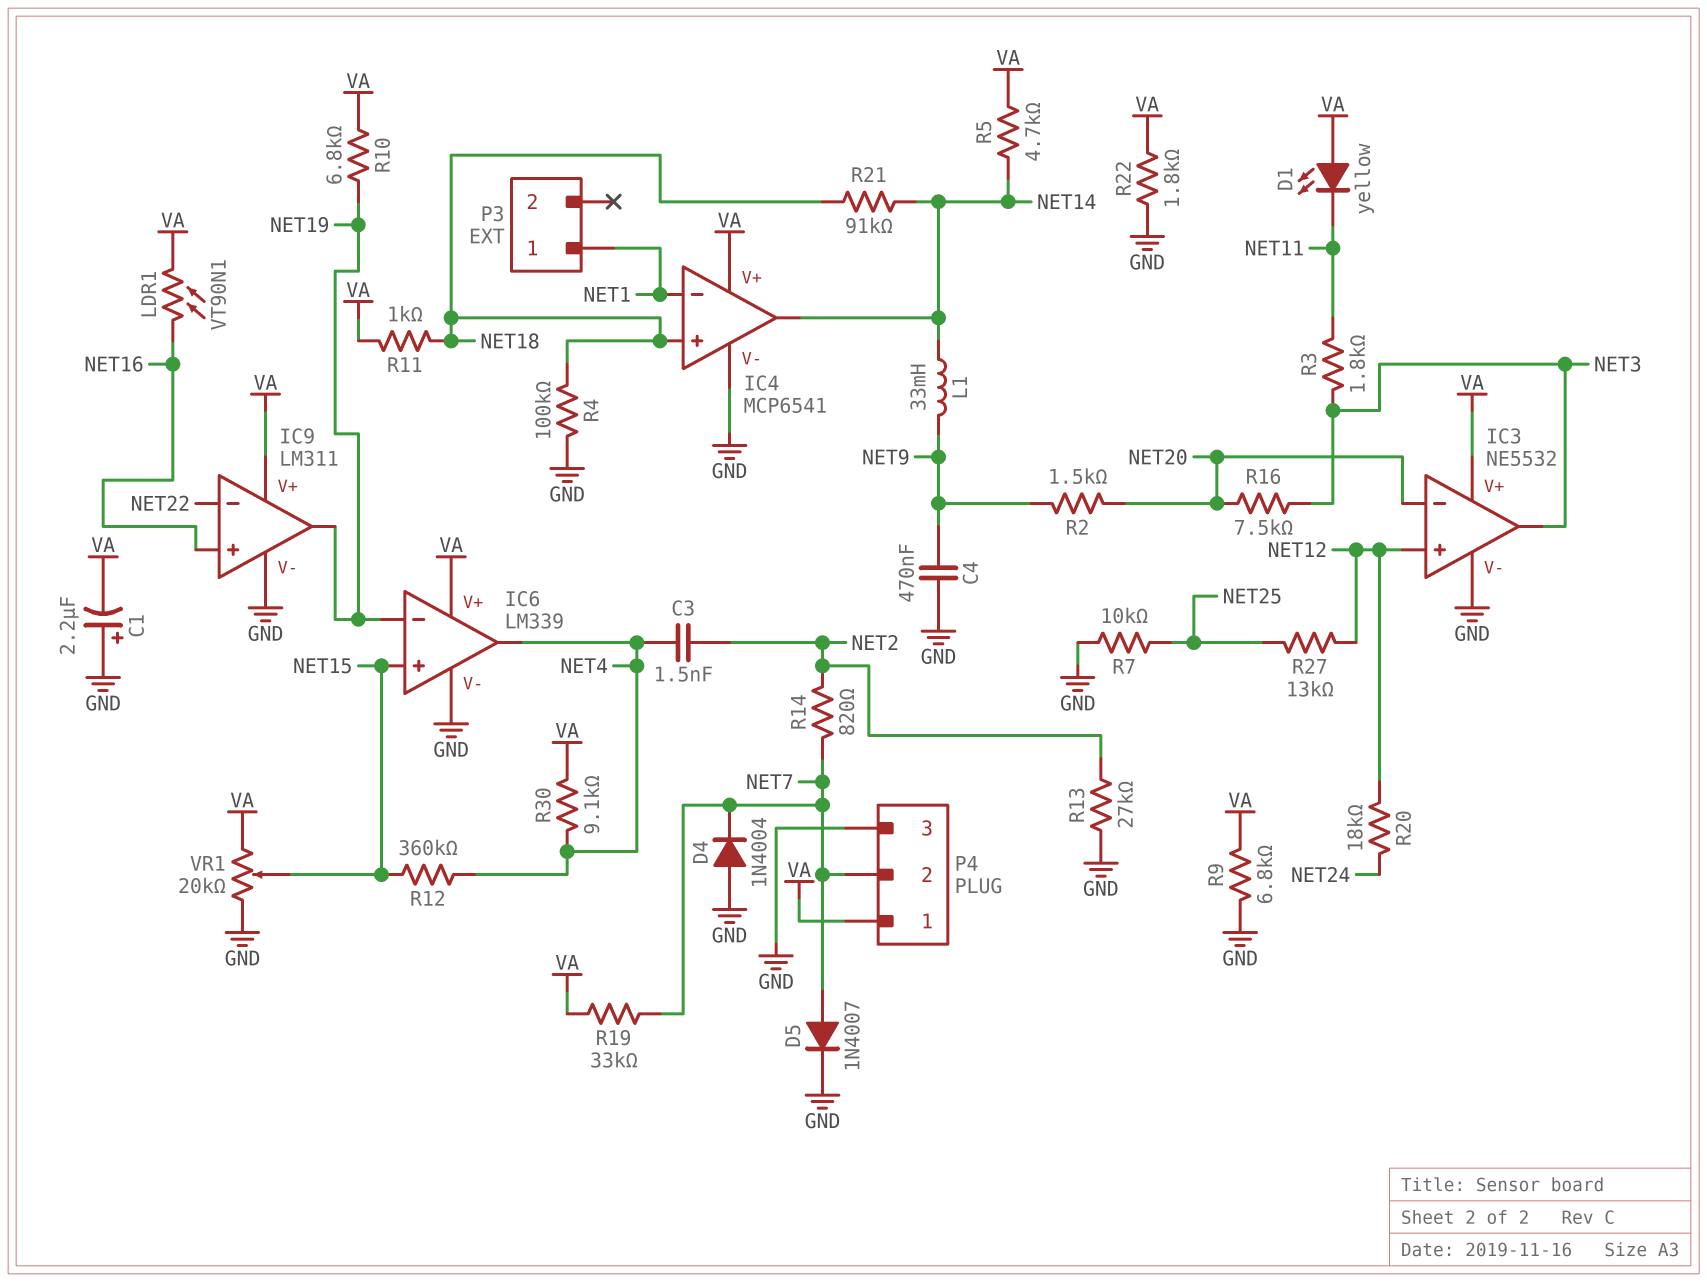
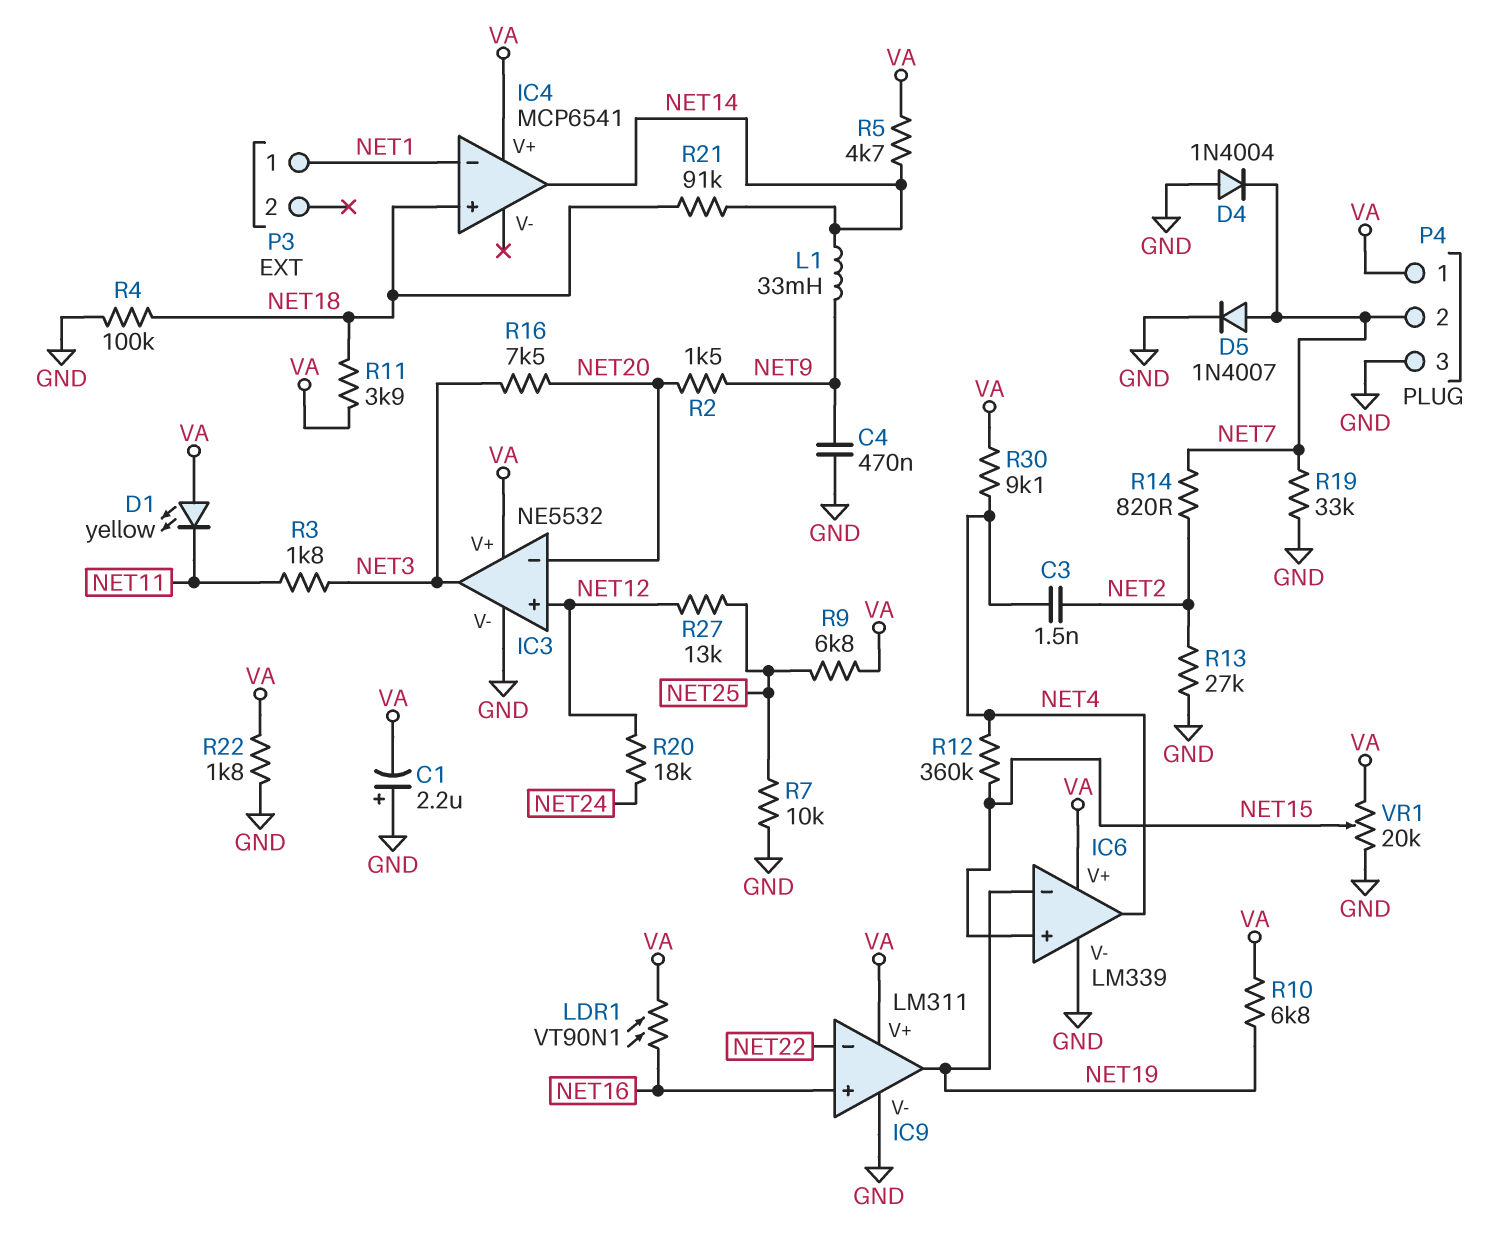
IC4 pin V-: GND -> none
R9: 6.8k (GND, VA) -> 6.8k (NET25, VA)
R11: 1k (NET18, VA) -> 3.9k (NET18, VA)
R19: 33k (NET7, VA) -> 33k (GND, NET7)

